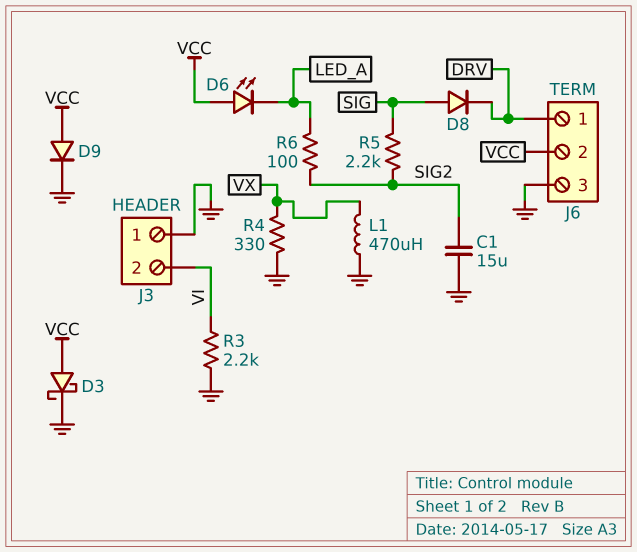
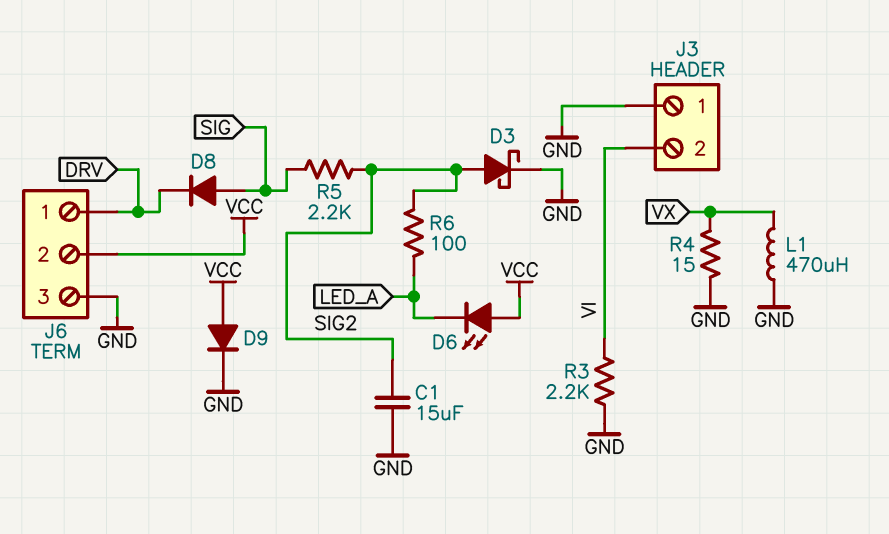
D3: schottky (A VCC, K GND) -> schottky (A SIG2, K GND)
R4: 330 (GND, VX) -> 15 (GND, VX)

